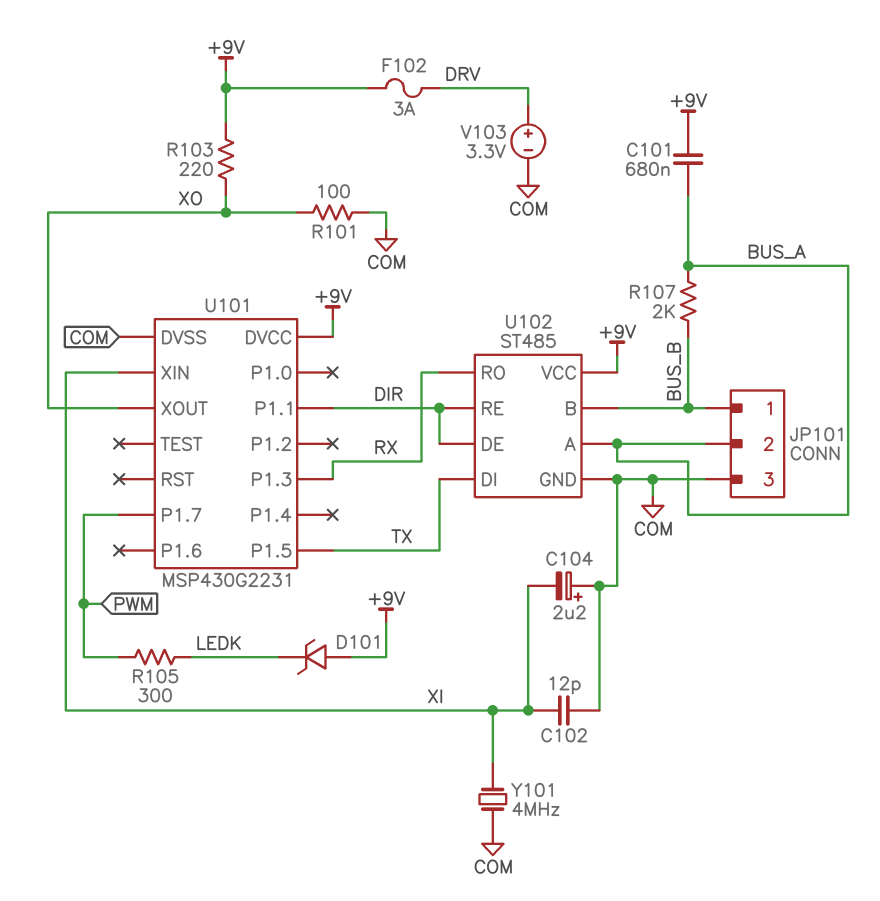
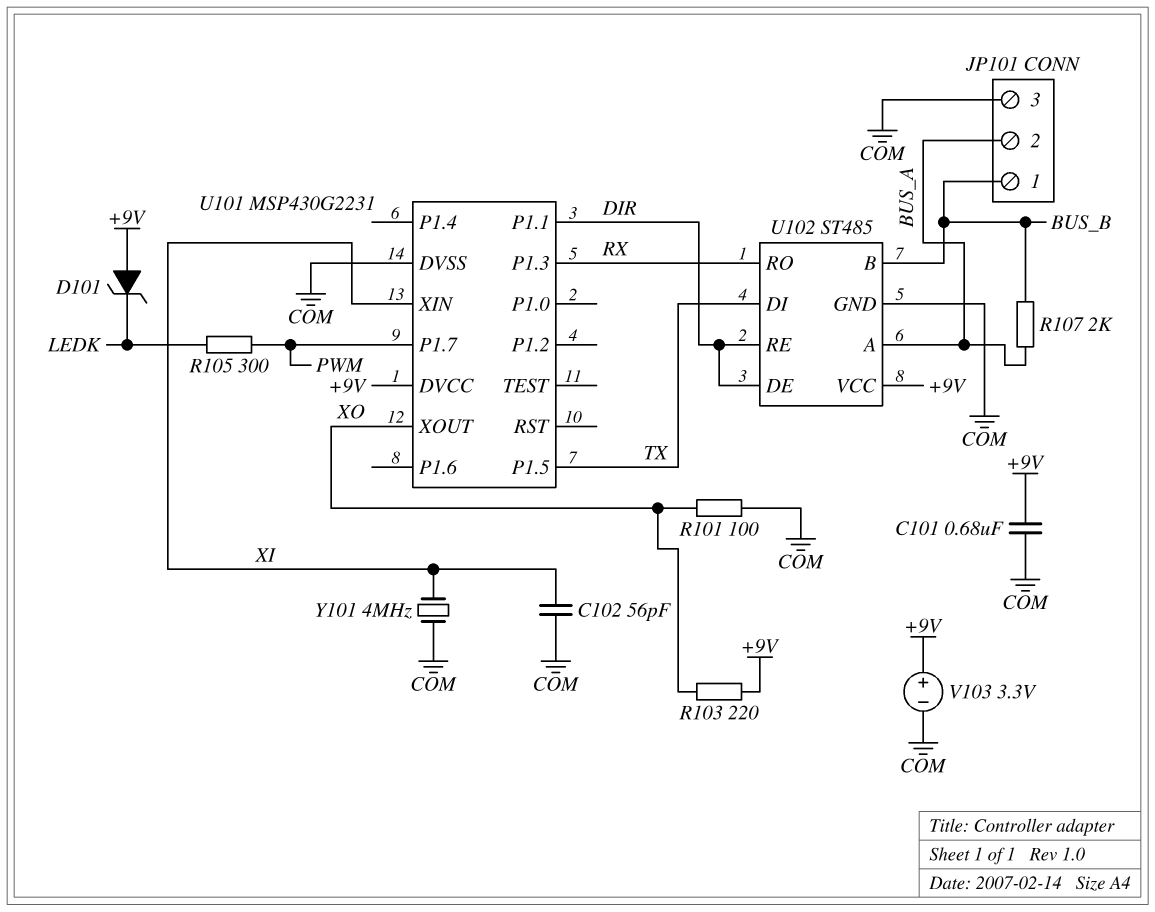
C101: 680nF (+9V, BUS_A) -> 680nF (+9V, COM)
C102: 12pF (COM, XI) -> 56pF (COM, XI)
C104: 2.2uF (plus COM, minus XI) -> none
F102: 3A (+9V, DRV) -> none
V103: 3.3V (plus DRV, minus COM) -> 3.3V (plus +9V, minus COM)

